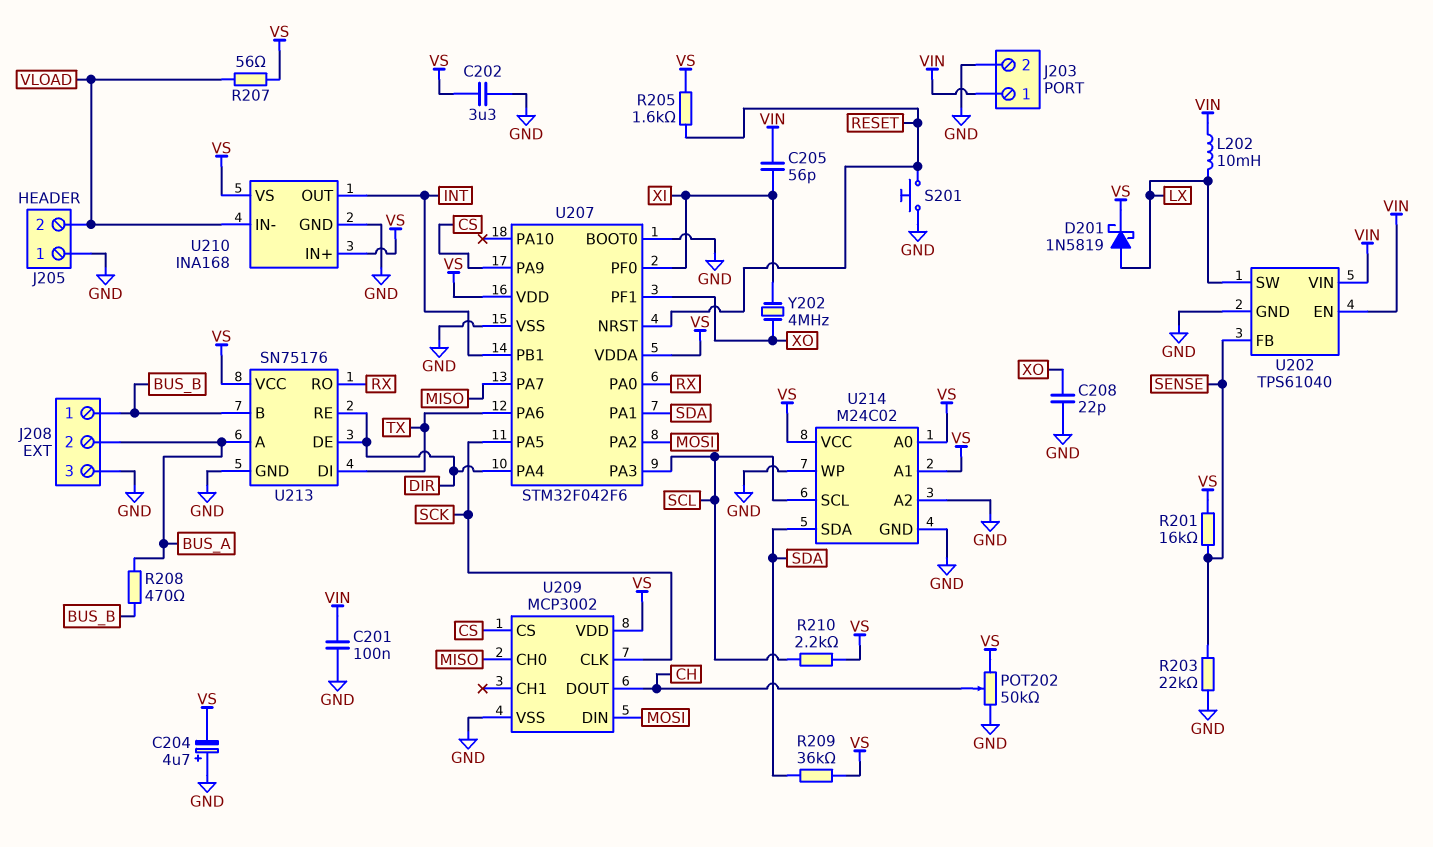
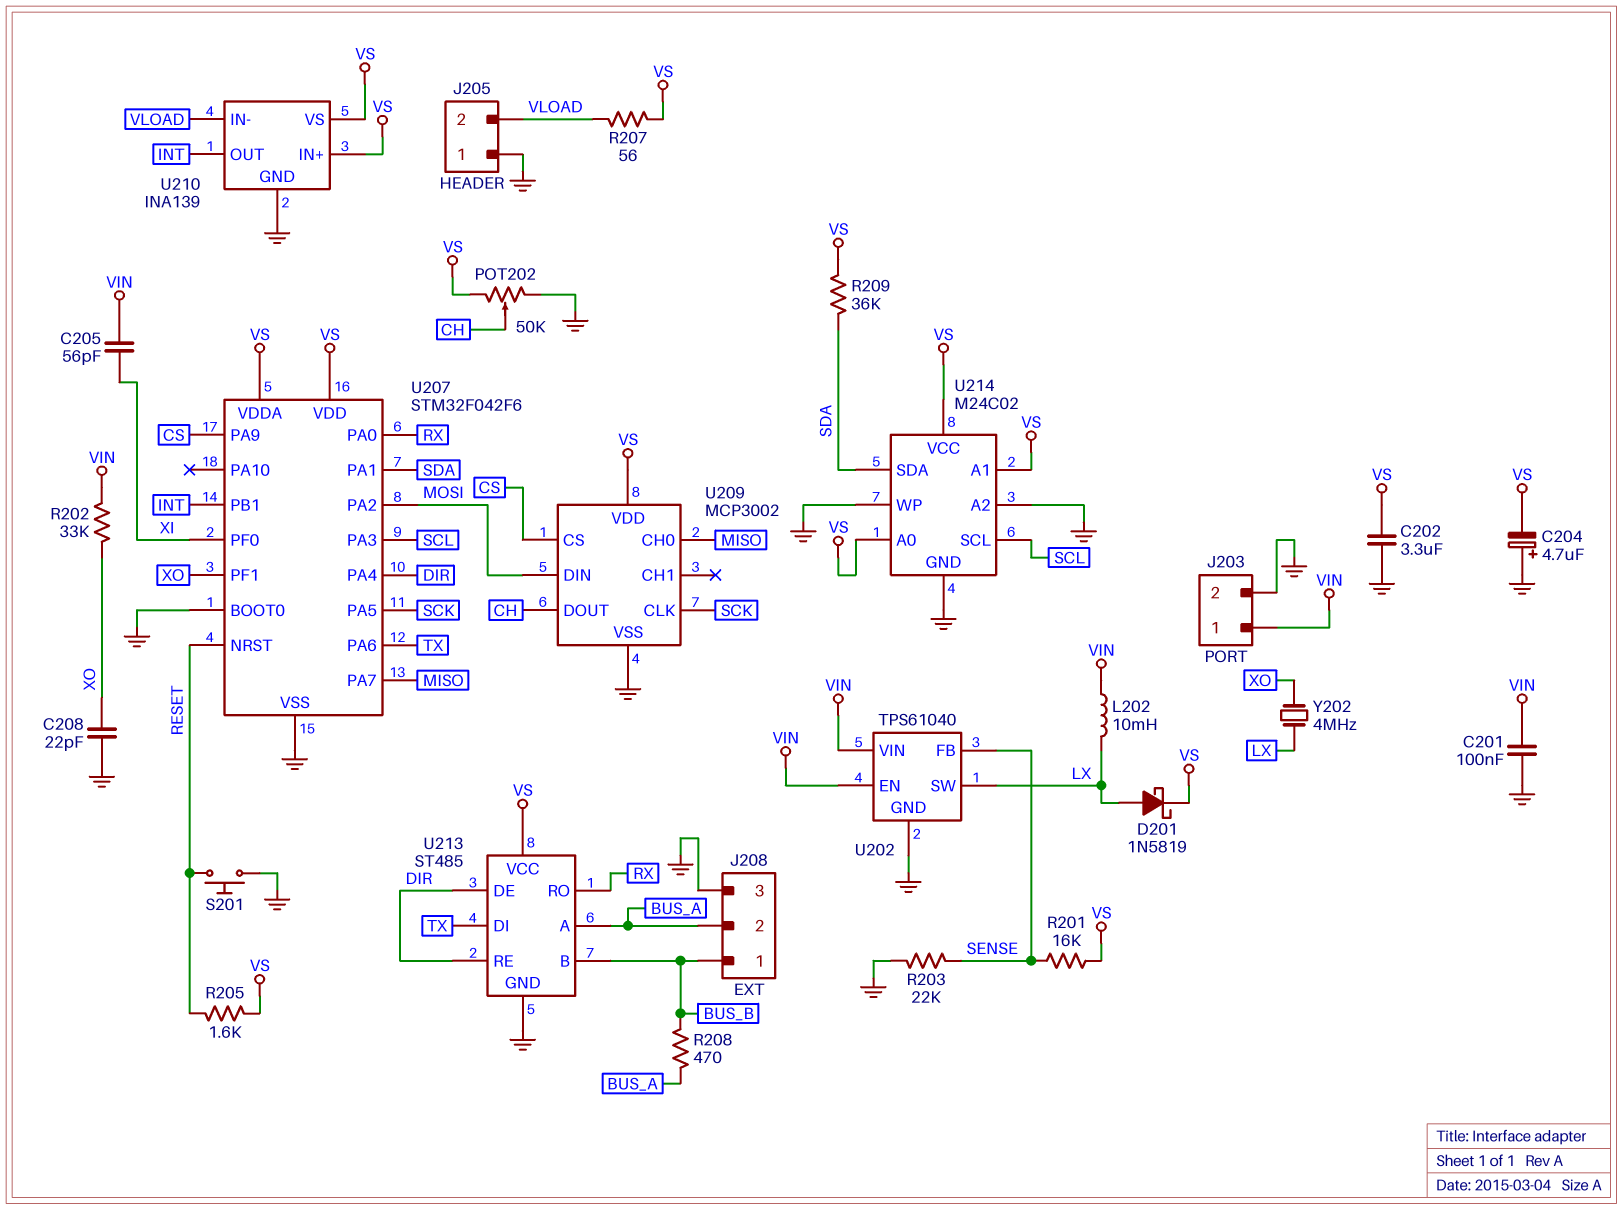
R202: none -> 33k (VIN, XO)
R210: 2.2k (SCL, VS) -> none
U210: INA168 -> INA139
U213: SN75176 -> ST485
Y202: 4MHz (XI, XO) -> 4MHz (LX, XO)

